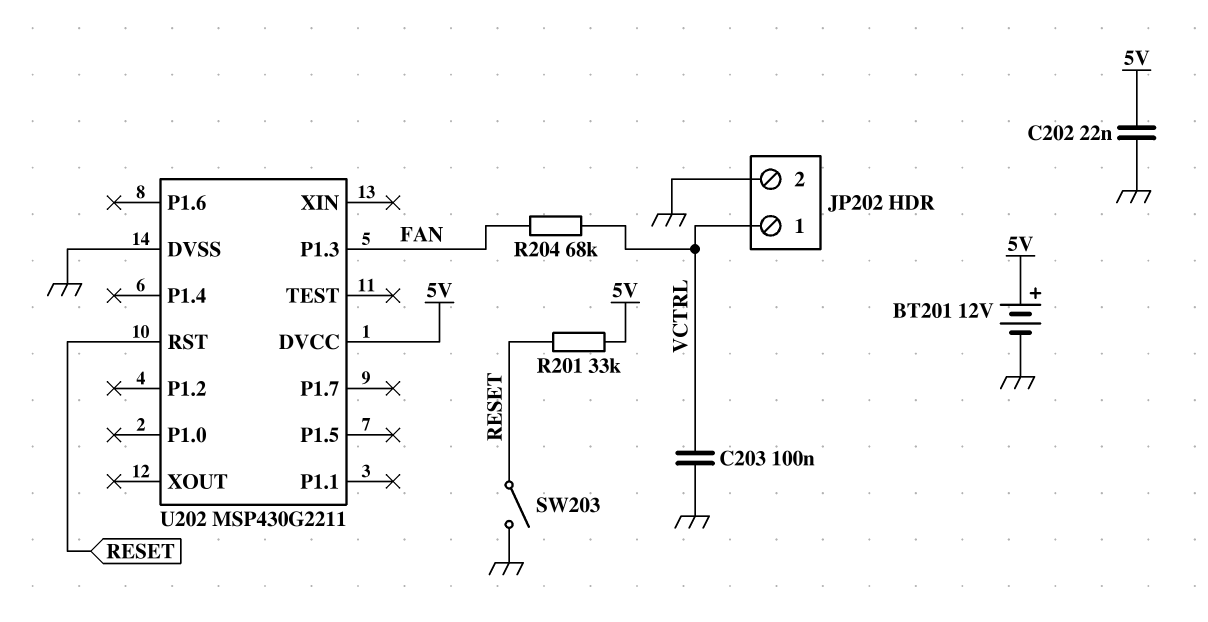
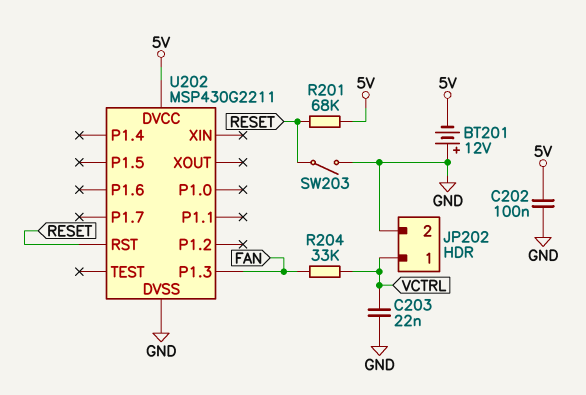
BT201: 12V (plus 5V, minus GND) -> 12V (plus GND, minus 5V)
C202: 22nF (5V, GND) -> 100nF (5V, GND)
C203: 100nF (GND, VCTRL) -> 22nF (GND, VCTRL)
R201: 33k (5V, RESET) -> 68k (5V, RESET)
R204: 68k (FAN, VCTRL) -> 33k (FAN, VCTRL)

